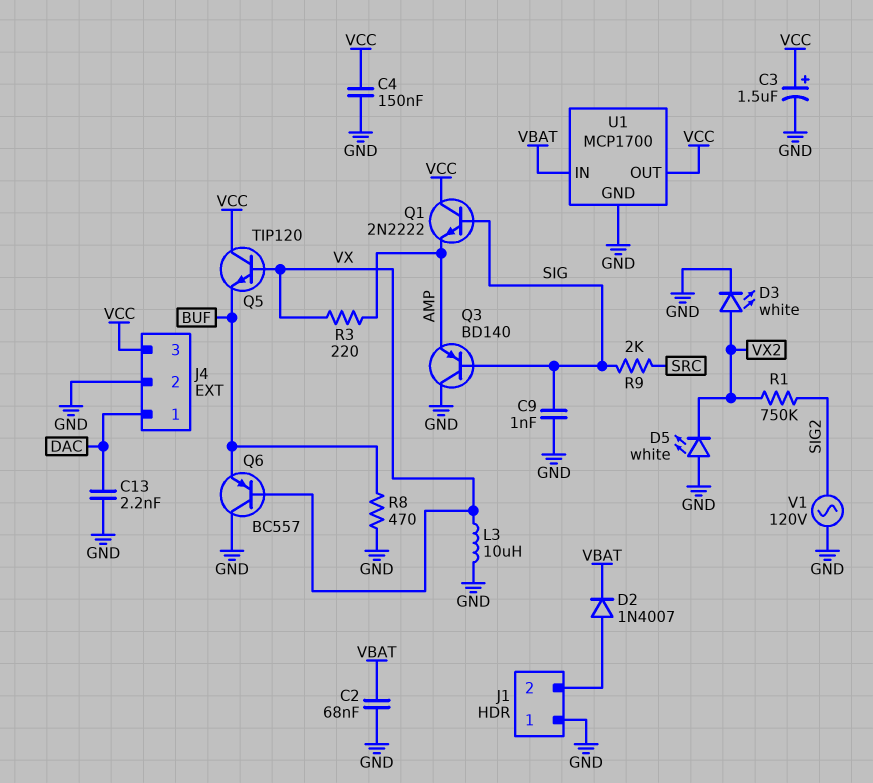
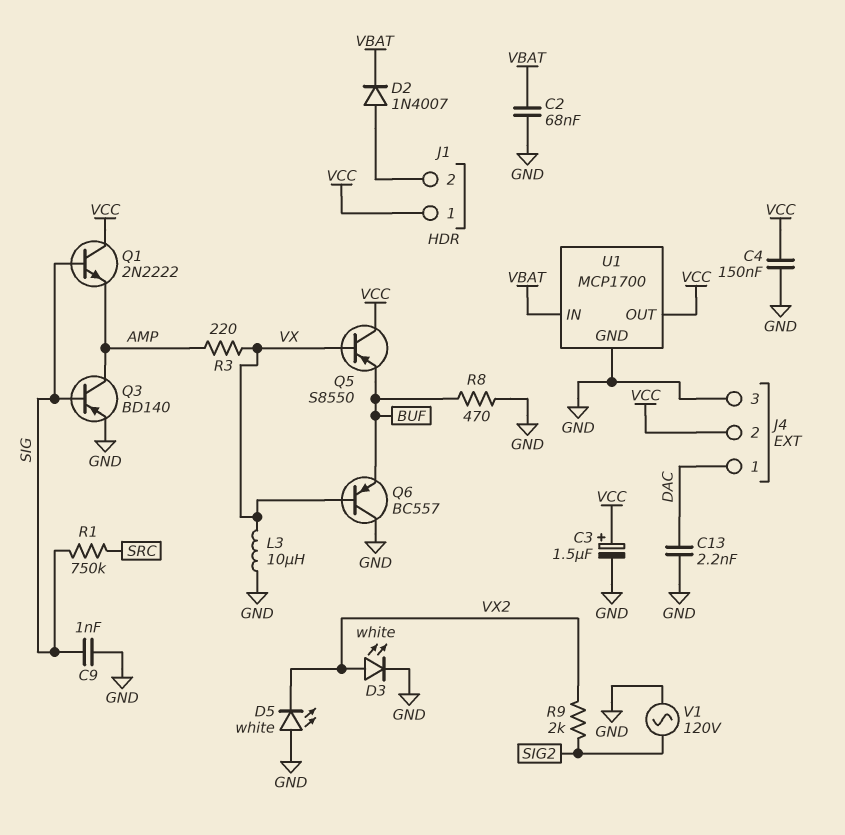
J1 pin 1: GND -> VCC
J4 pin 2: GND -> VCC
J4 pin 3: VCC -> GND
Q3: PNP BD140 (B SIG, C GND, E AMP) -> PNP BD140 (B SIG, C AMP, E GND)
Q5: NPN TIP120 (B VX, C VCC, E BUF) -> PNP S8550 (B VX, C VCC, E BUF)
R1: 750k (SIG2, VX2) -> 750k (SIG, SRC)
R9: 2k (SIG, SRC) -> 2k (SIG2, VX2)

